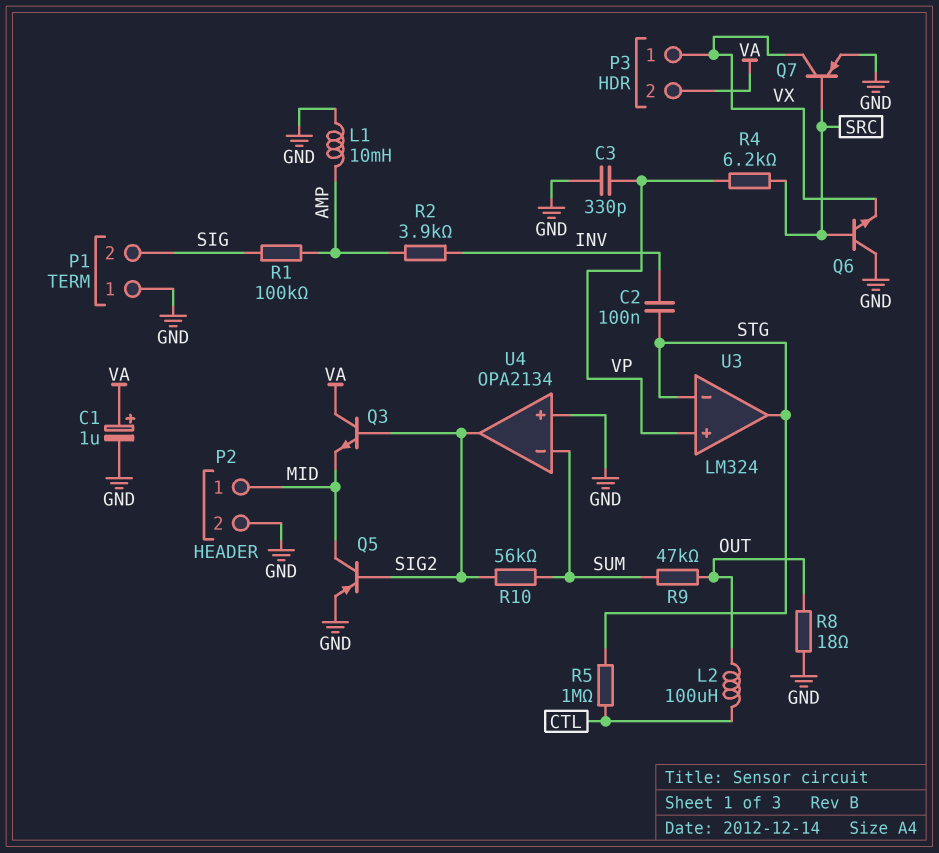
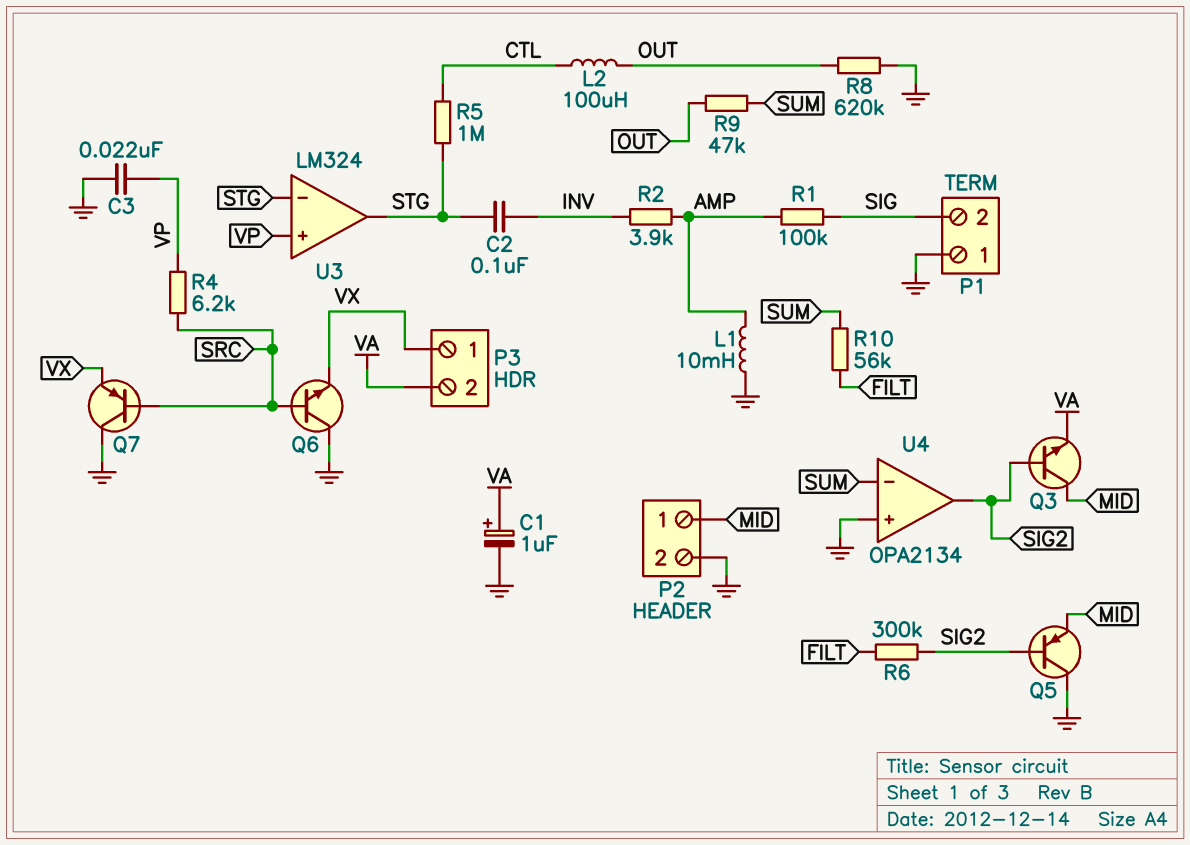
C3: 330pF (GND, VP) -> 22nF (GND, VP)
Q3: NPN (B SIG2, C VA, E MID) -> NPN (B SIG2, C MID, E VA)
Q5: PNP (B SIG2, C MID, E GND) -> PNP (B SIG2, C GND, E MID)
Q7: PNP (B SRC, C VX, E GND) -> PNP (B SRC, C GND, E VX)
R6: none -> 300k (FILT, SIG2)
R8: 18 (GND, OUT) -> 620k (GND, OUT)
R10: 56k (SIG2, SUM) -> 56k (FILT, SUM)

